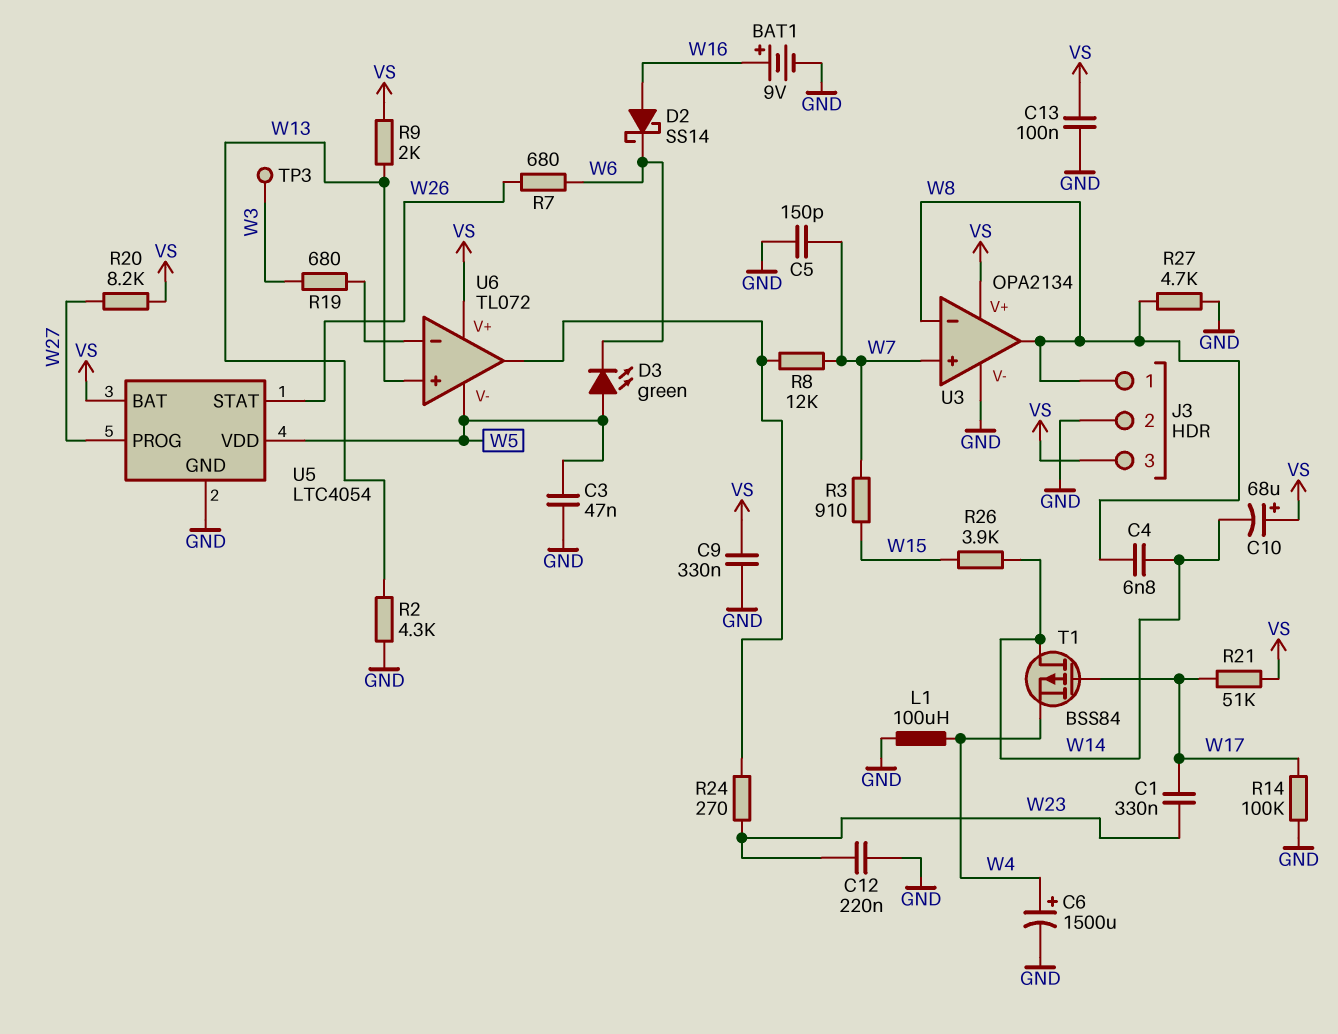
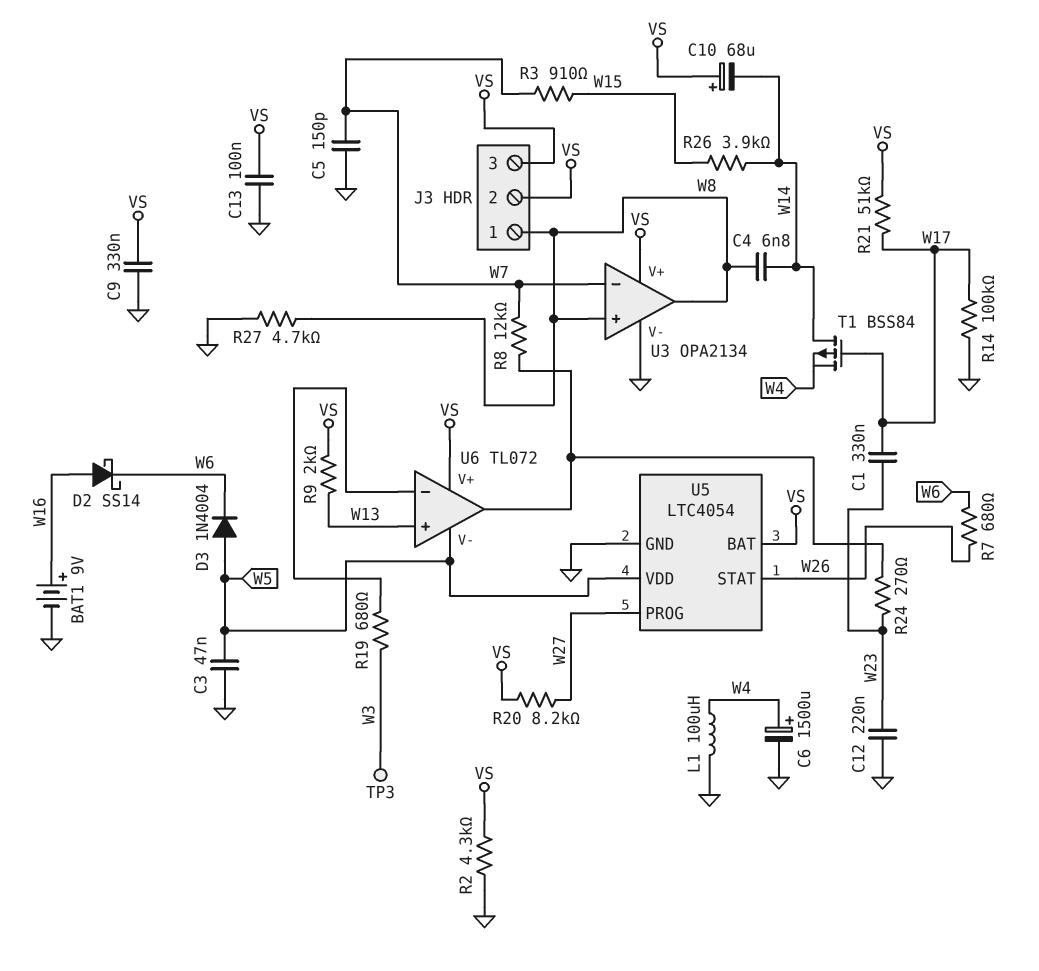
D3: LED green (A W5, K W6) -> diode 1N4004 (A W5, K W6)
J3 pin 2: GND -> VS
R2: 4.3k (GND, W13) -> 4.3k (GND, VS)
U3 pin in+: W7 -> W8
U3 pin in-: W8 -> W7

